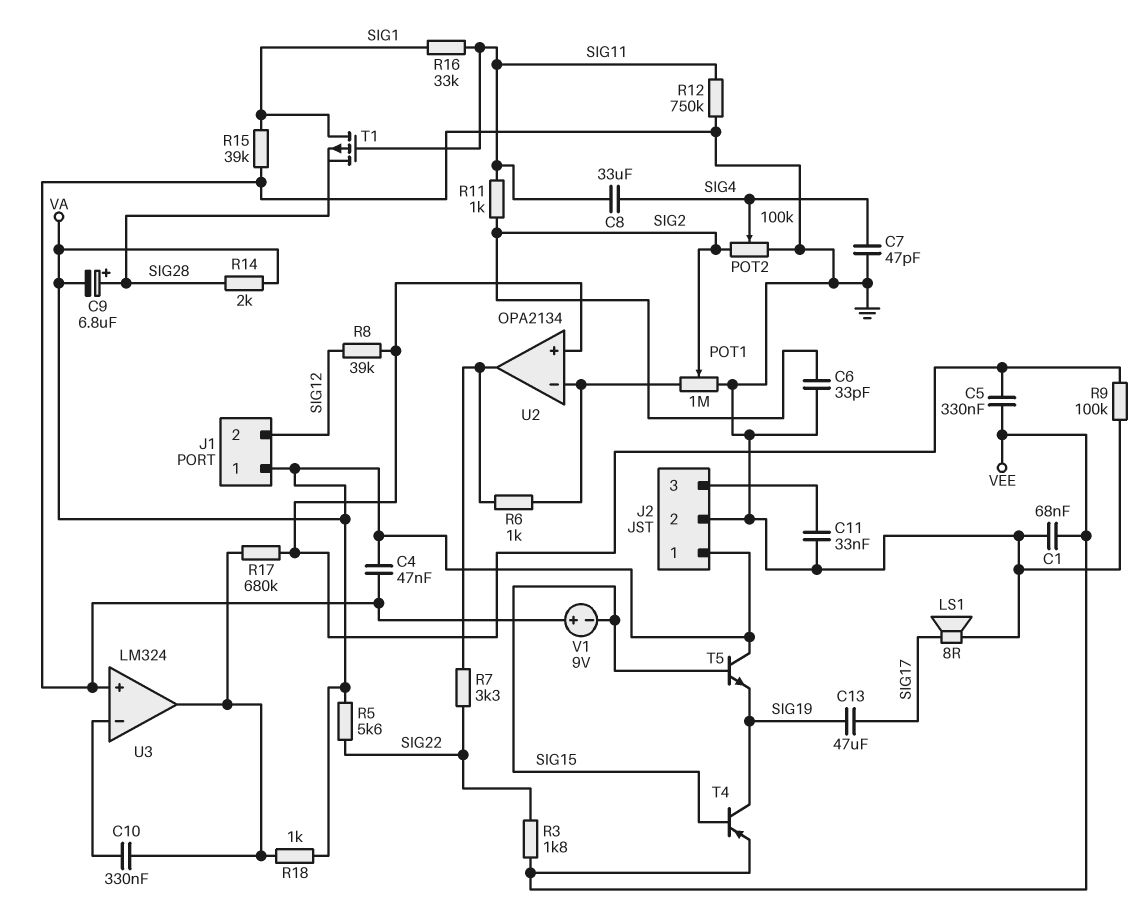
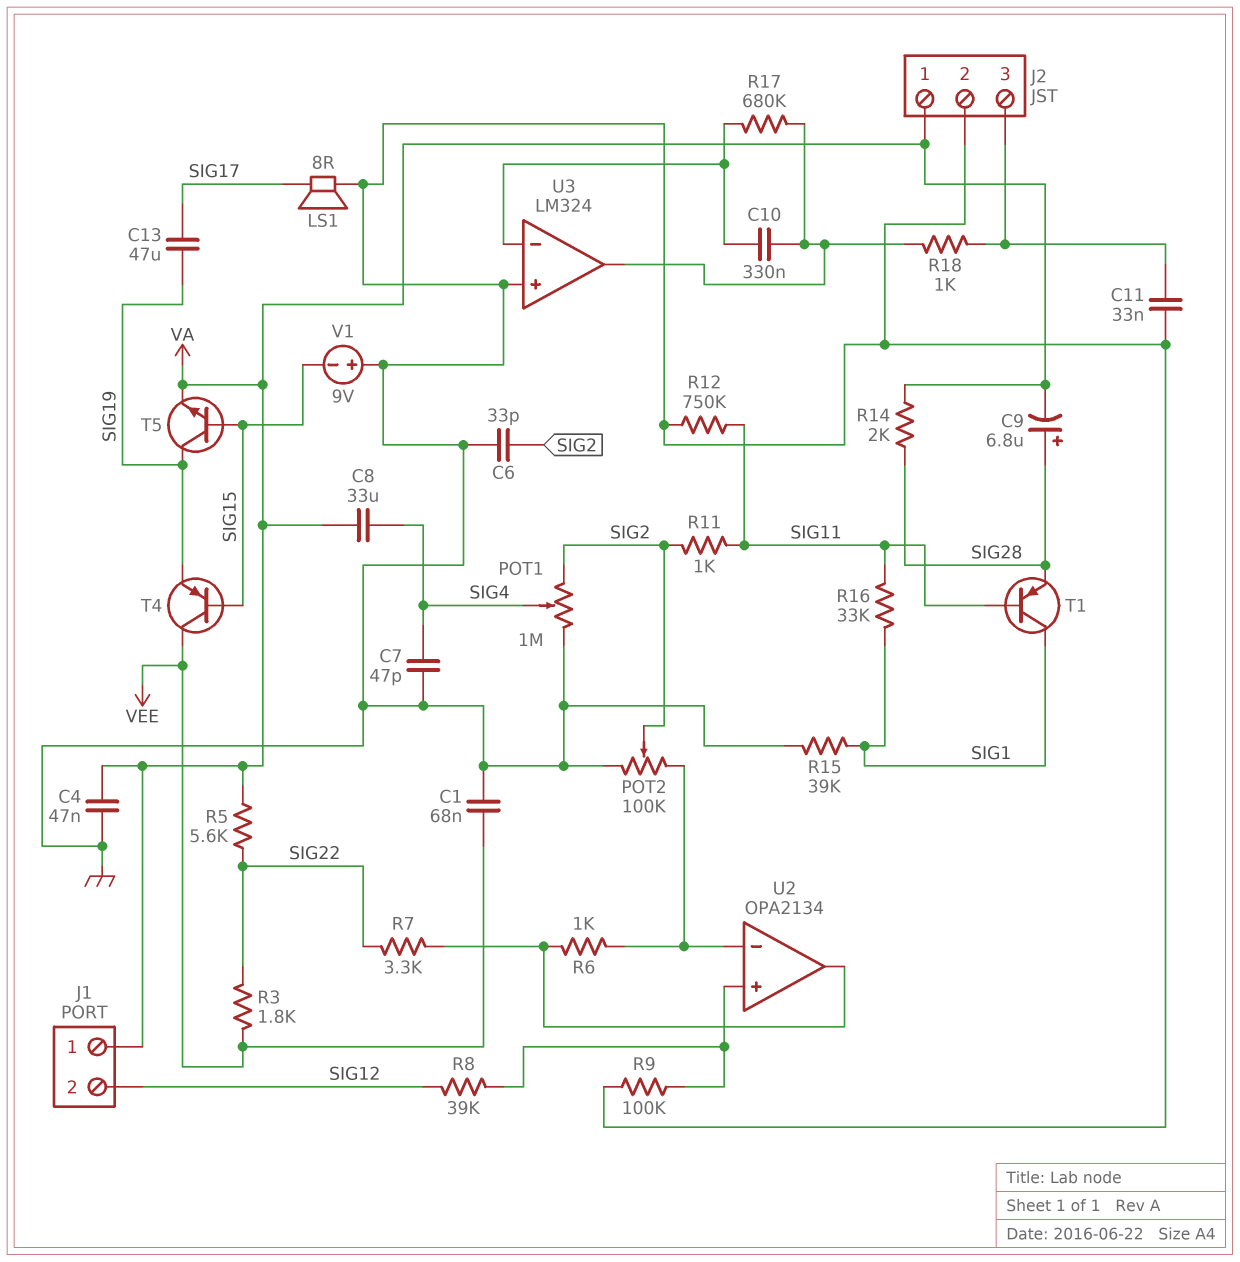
C5: 330nF (U2/in+, VEE) -> none
C8: 33uF (SIG4, SIG11) -> 33uF (SIG4, VA)
POT1: 1M (GND, U2/in-, wiper SIG2) -> 1M (GND, SIG2, wiper SIG4)
POT2: 100k (GND, SIG2, wiper SIG4) -> 100k (GND, U2/in-, wiper SIG2)
R17: 680k (U2/in+, U3/out) -> 680k (U3/in-, U3/out)
R18: 1k (U3/out, VA) -> 1k (J2/3, U3/out)
T1: PMOS (G SIG11, D SIG1, S SIG28) -> PNP (B SIG11, C SIG1, E SIG28)
T4: PNP (B SIG15, C SIG19, E VEE) -> PNP (B SIG15, C VEE, E SIG19)
T5: NPN (B SIG15, C VA, E SIG19) -> NPN (B SIG15, C SIG19, E VA)

